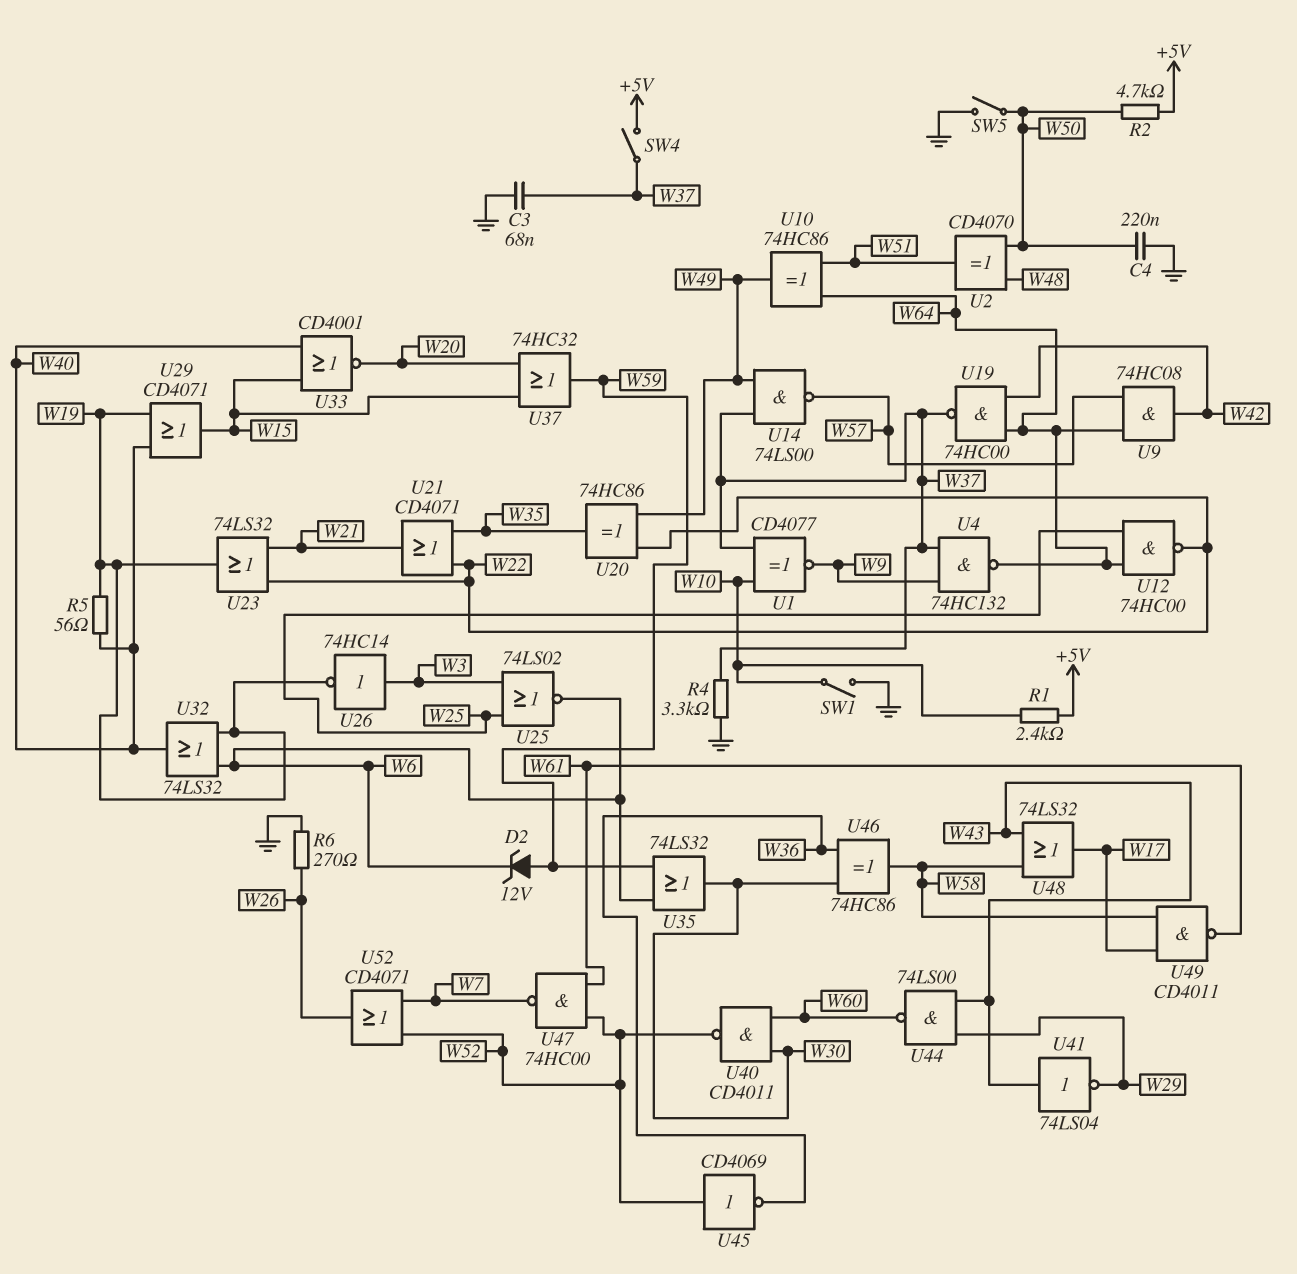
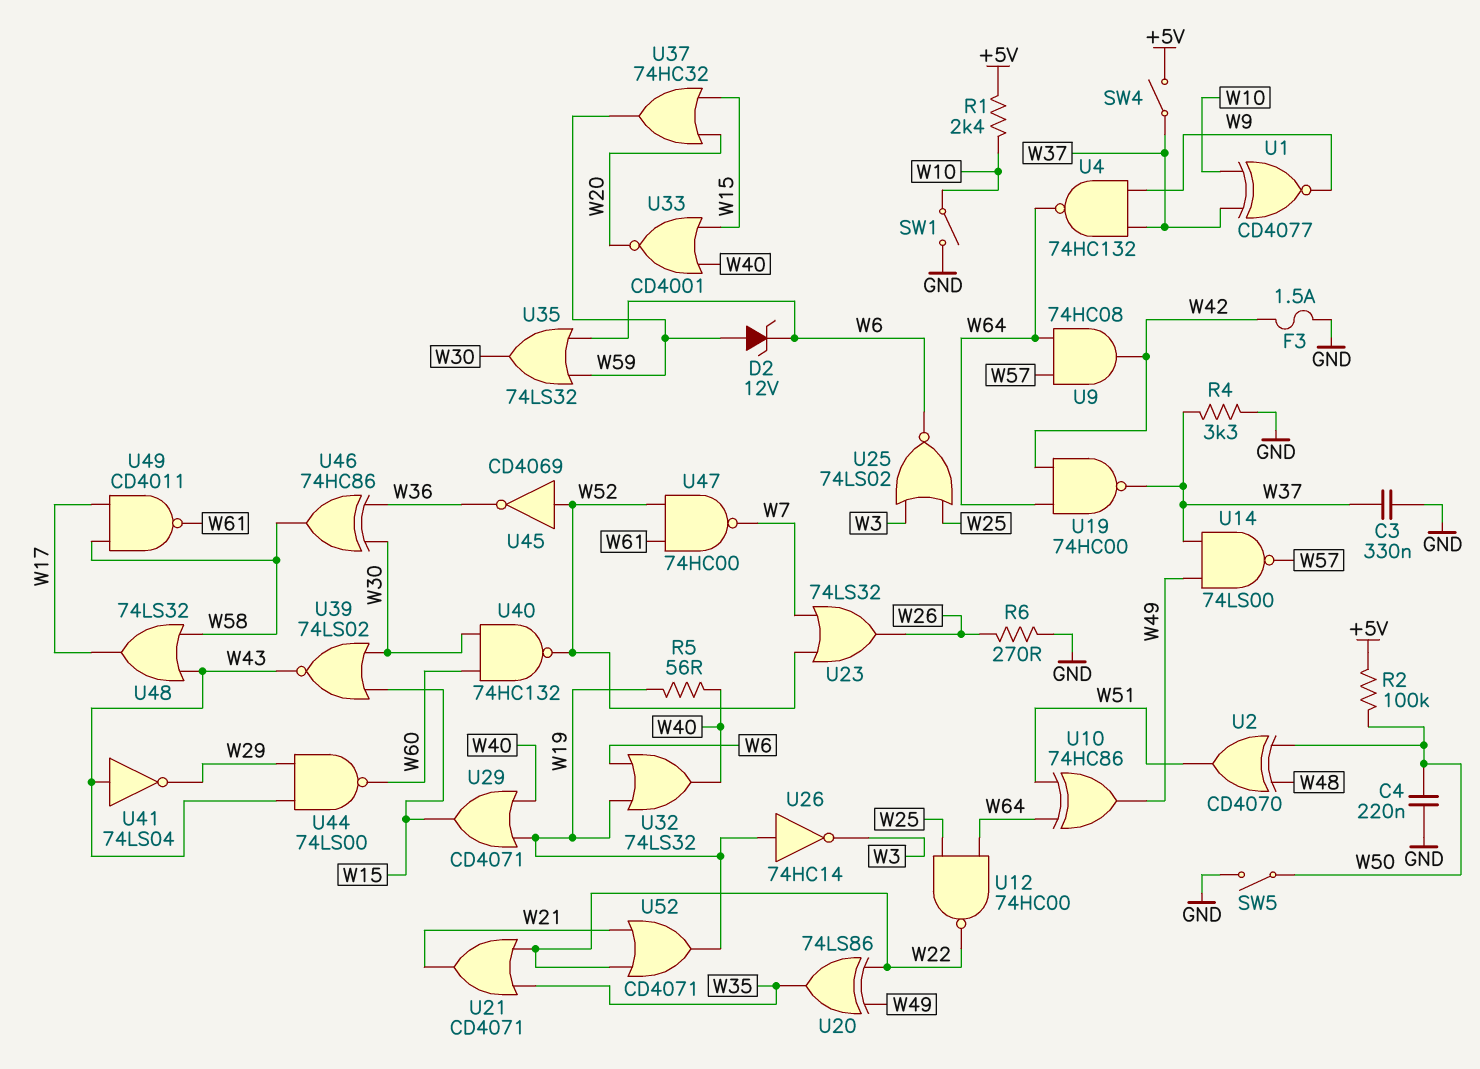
C3: 68nF (GND, W37) -> 330nF (GND, W37)
F3: none -> 1.5A (GND, W42)
R2: 4.7k (+5V, W50) -> 100k (+5V, W50)
U20: XOR 74HC86 (in W22, in W49, out W35) -> XOR 74LS86 (in W22, in W49, out W35)
U23: OR 74LS32 (in W21, in W22, out W19) -> OR 74LS32 (in W7, in W52, out W26)
U26: NOT 74HC14 (in W3, out W19) -> NOT 74HC14 (in W19, out W3)
U39: none -> NOR 74LS02 (in W15, in W30, out W43)
U40: NAND CD4011 (in W30, in W60, out W52) -> NAND 74HC132 (in W30, in W60, out W52)
U52: OR CD4071 (in W7, in W52, out W26) -> OR CD4071 (in W21, in W22, out W19)

